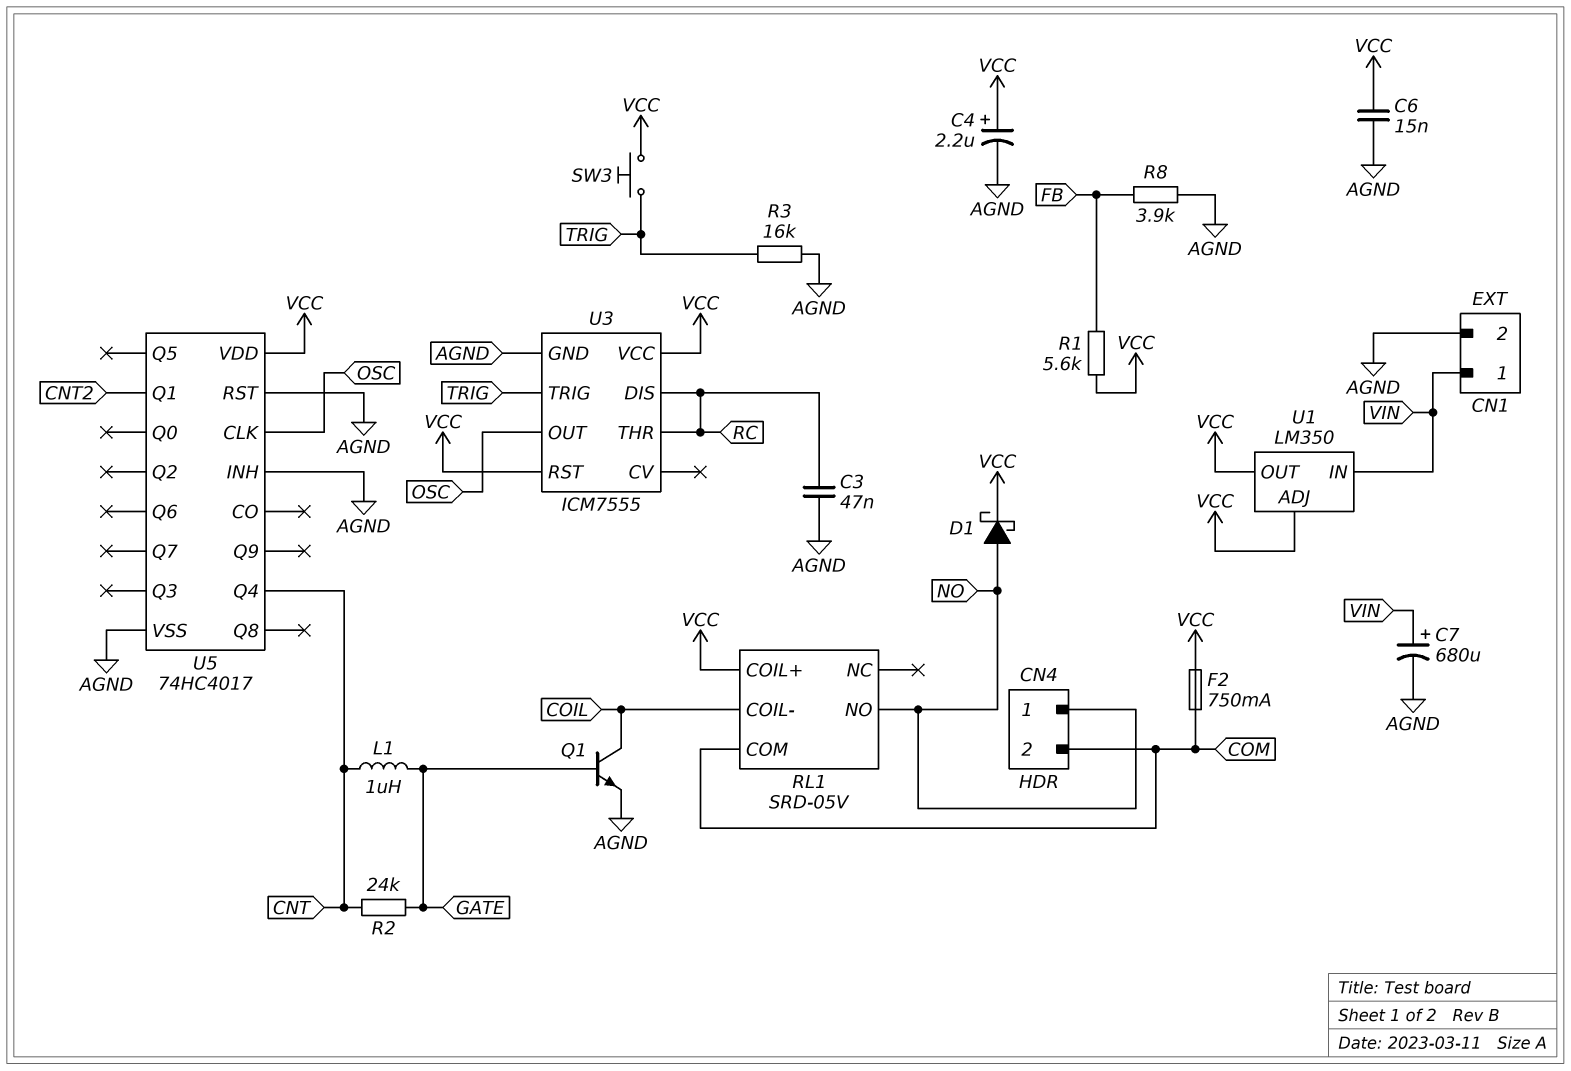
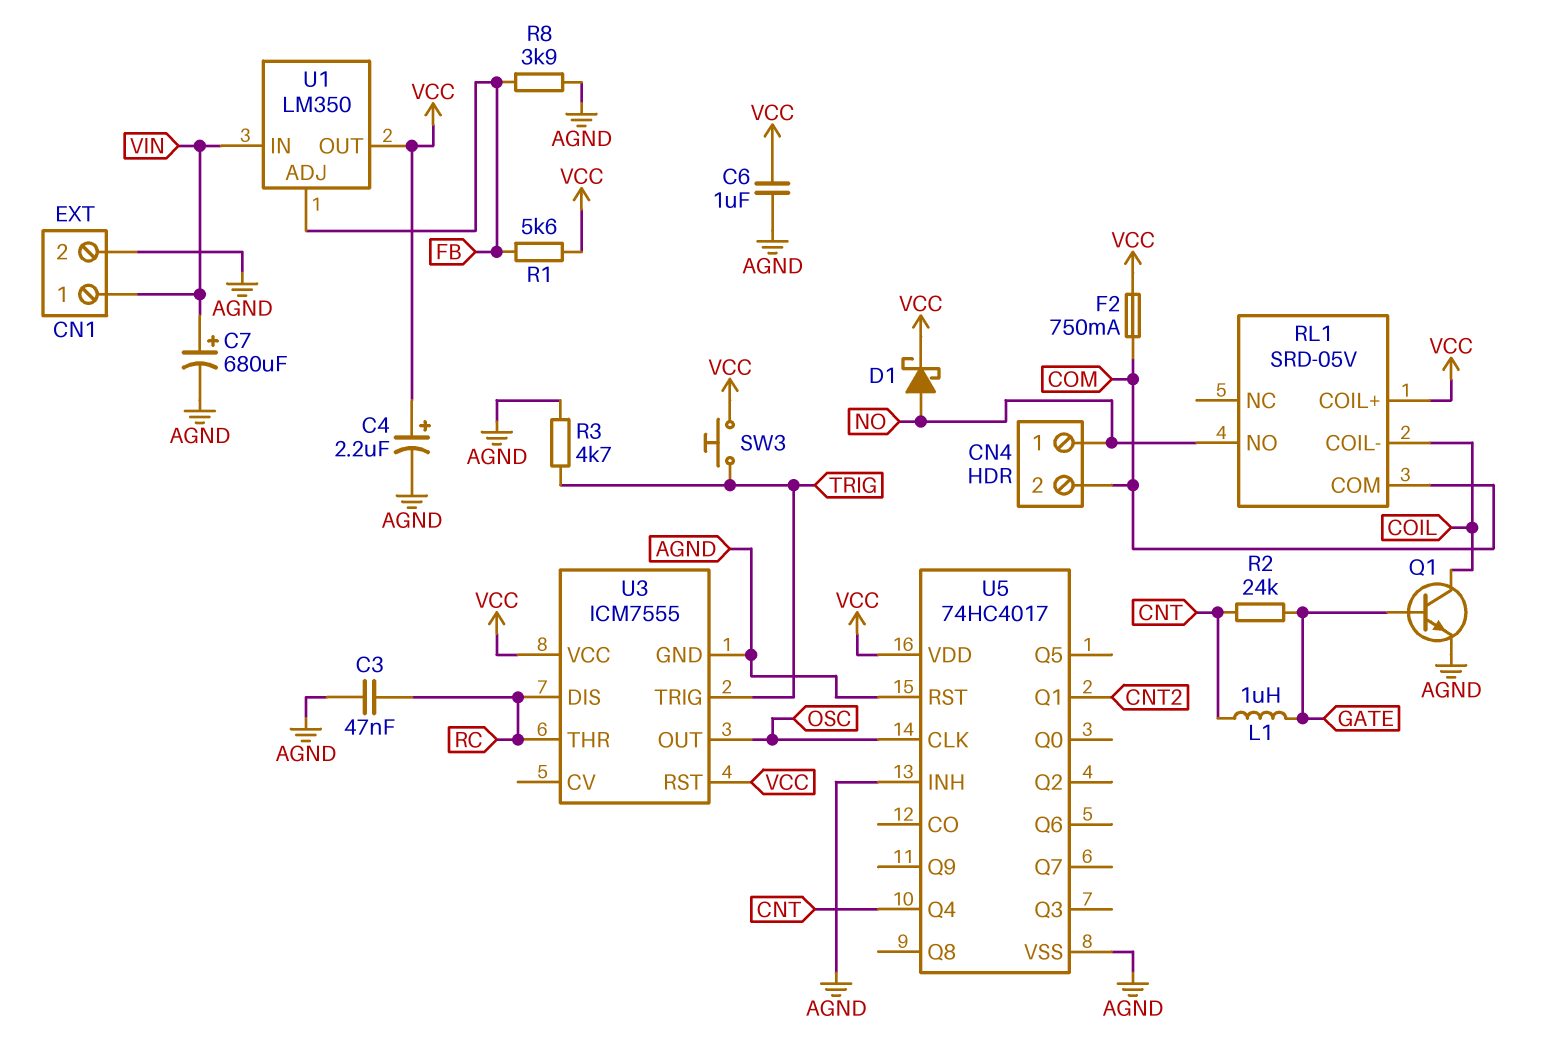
C6: 15nF (AGND, VCC) -> 1uF (AGND, VCC)
R3: 16k (AGND, TRIG) -> 4.7k (AGND, TRIG)
U1 pin ADJ: VCC -> FB

